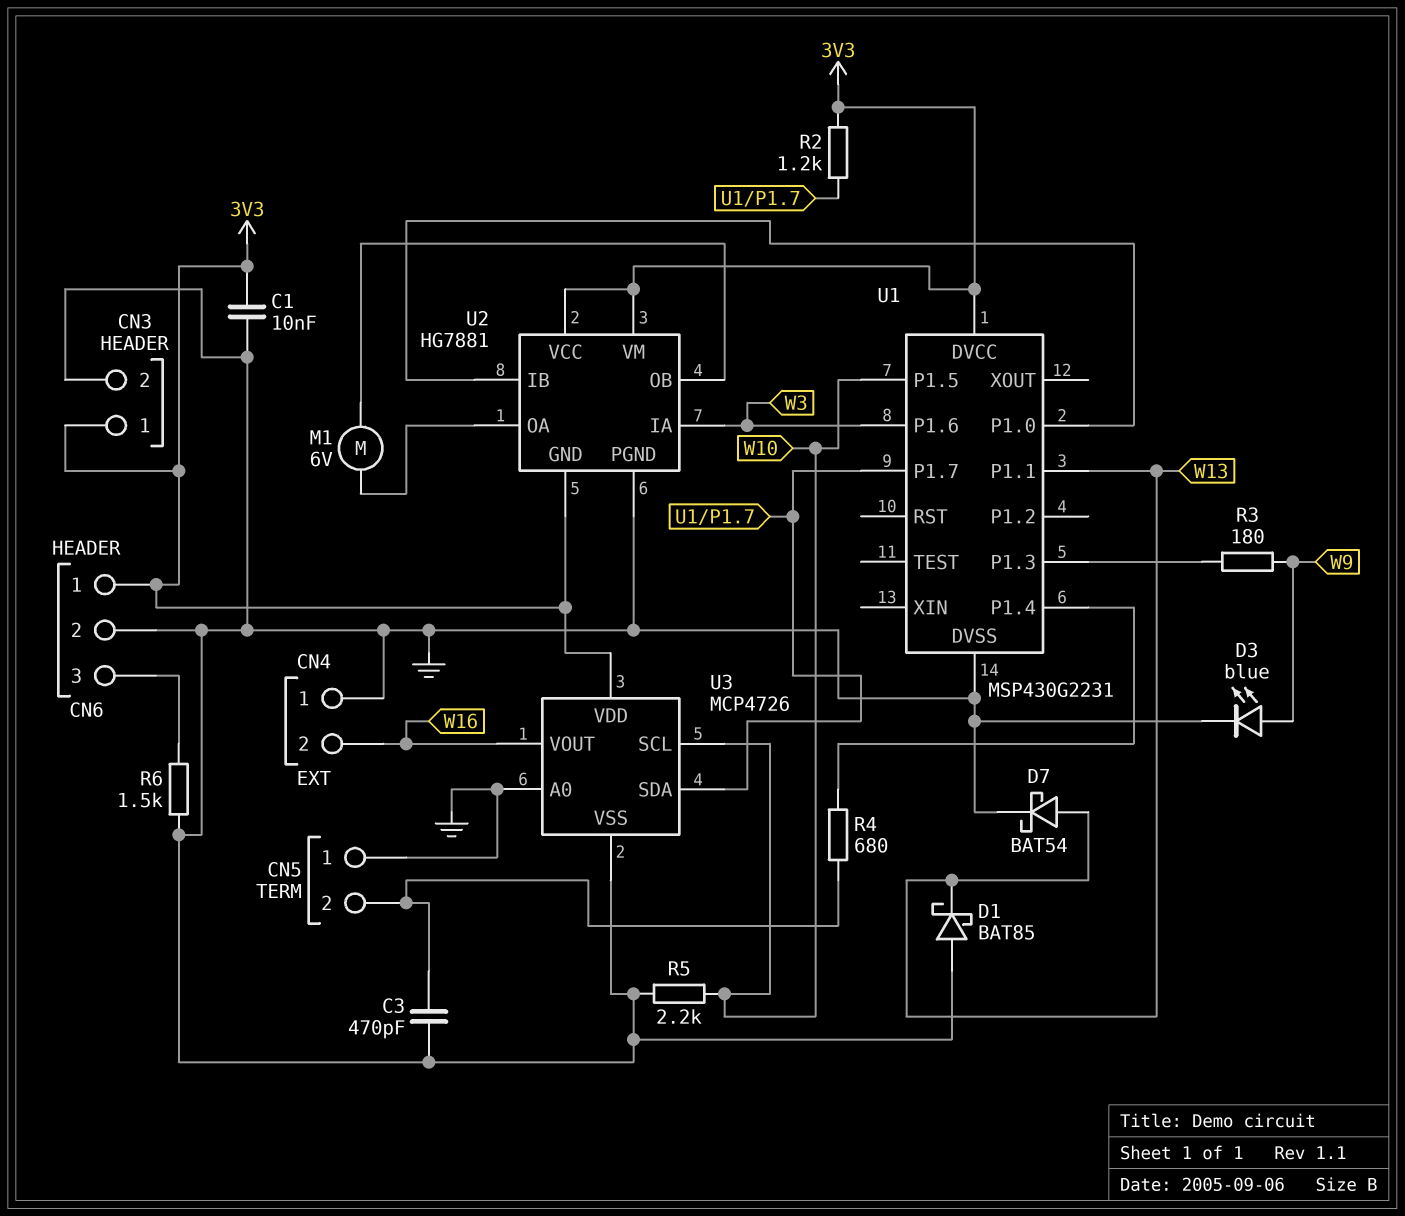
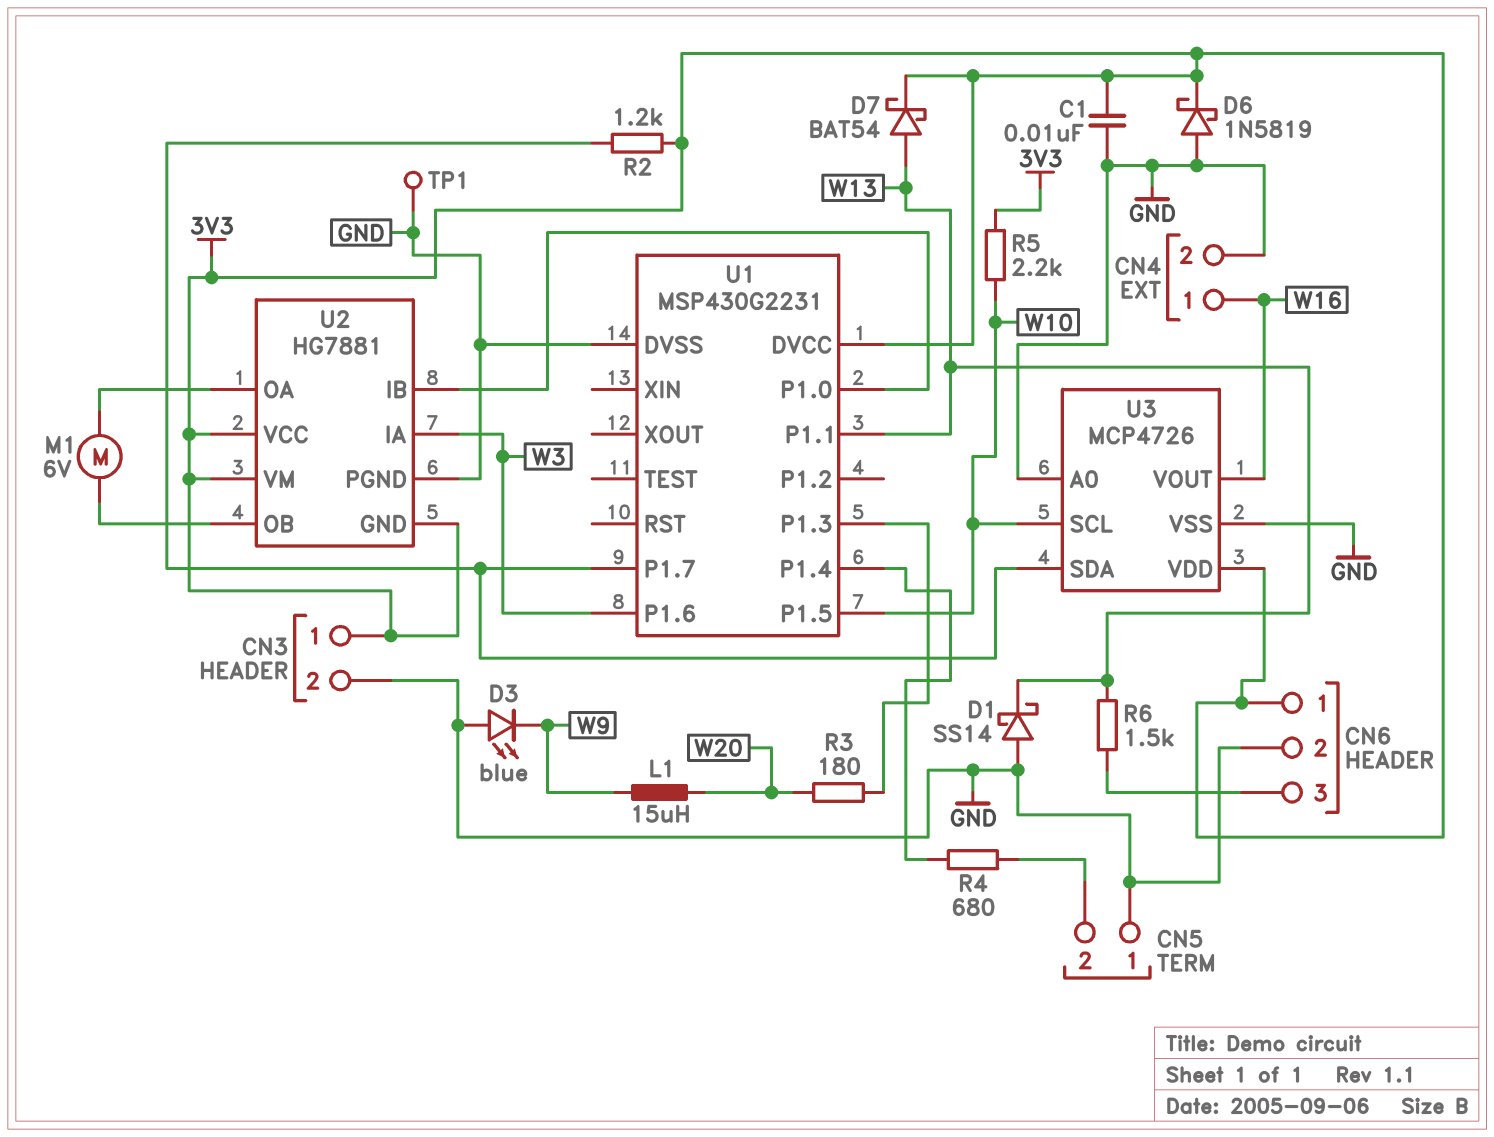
C3: 470pF (CN5/2, GND) -> none
CN4 pin 1: GND -> W16
CN4 pin 2: W16 -> GND
D1: schottky BAT85 (A GND, K W13) -> schottky SS14 (A GND, K W13)
D3: LED blue (A W9, K GND) -> LED blue (A GND, K W9)
D6: none -> schottky 1N5819 (A GND, K 3V3)
D7: schottky BAT54 (A W13, K GND) -> schottky BAT54 (A W13, K 3V3)
L1: none -> 15uH (W9, W20)
R3: 180 (U1/P1.3, W9) -> 180 (U1/P1.3, W20)
R5: 2.2k (GND, W10) -> 2.2k (3V3, W10)
R6: 1.5k (CN6/3, GND) -> 1.5k (CN6/3, W13)
TP1: none -> test point (GND)

